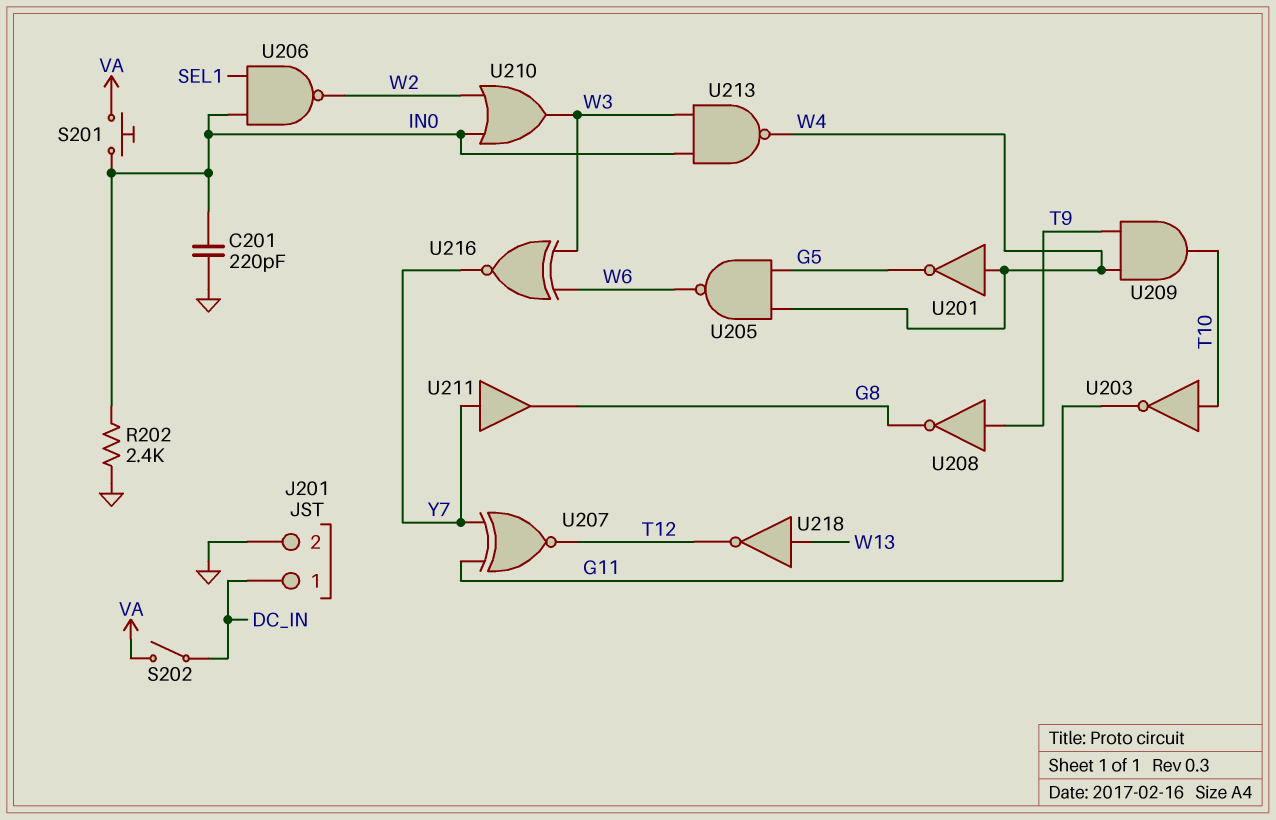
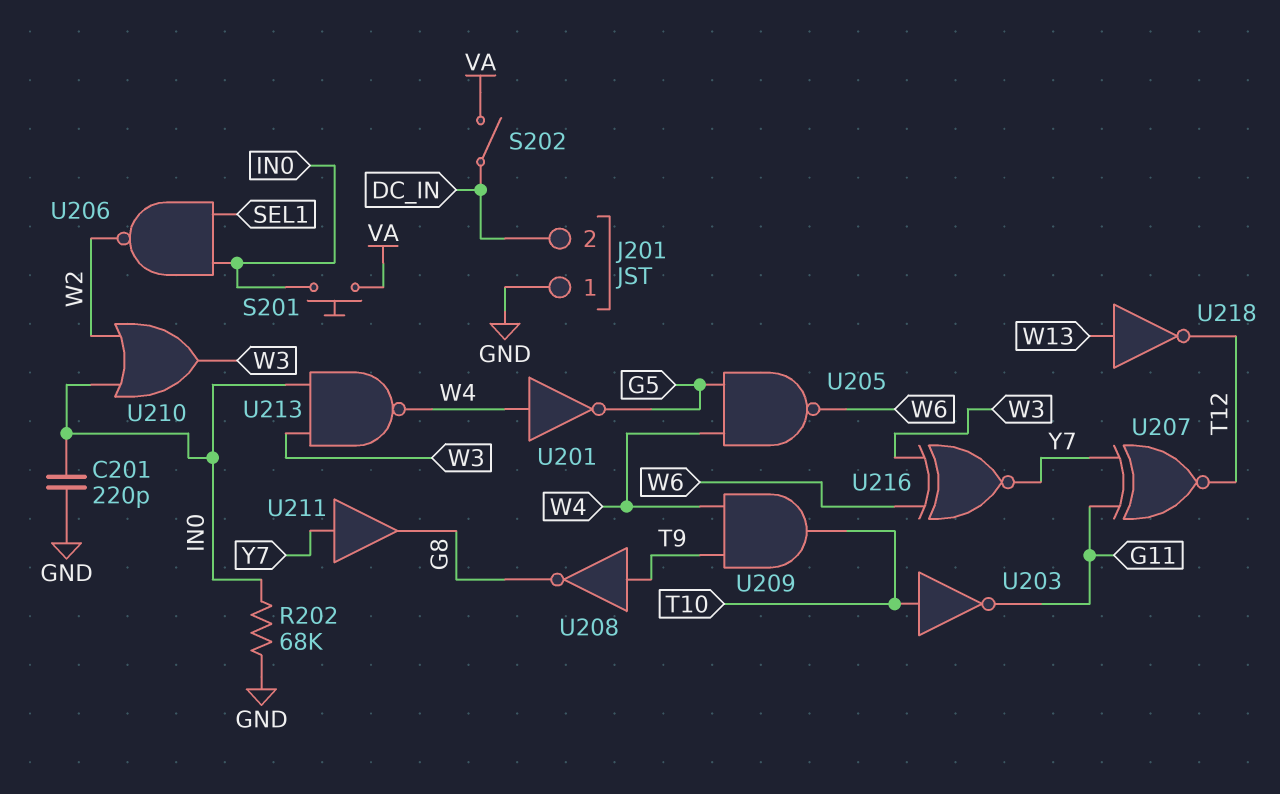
J201 pin 1: DC_IN -> GND
J201 pin 2: GND -> DC_IN
R202: 2.4k (GND, IN0) -> 68k (GND, IN0)

